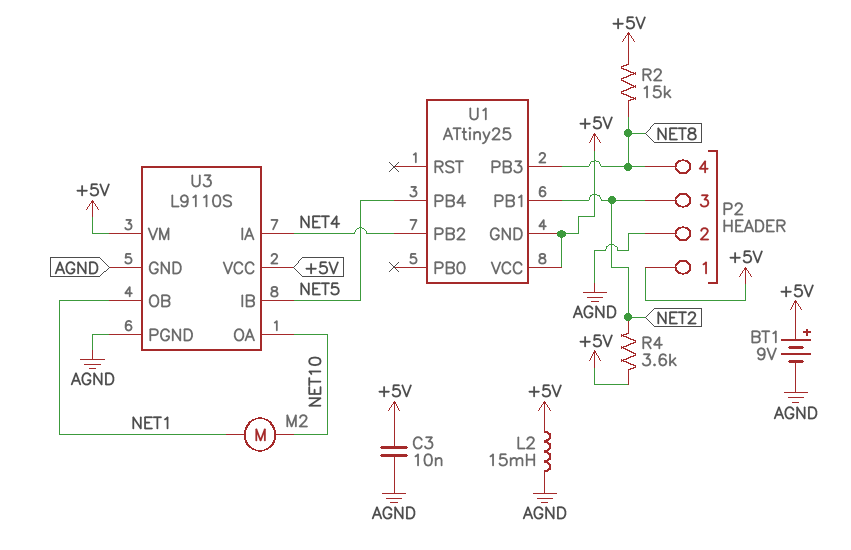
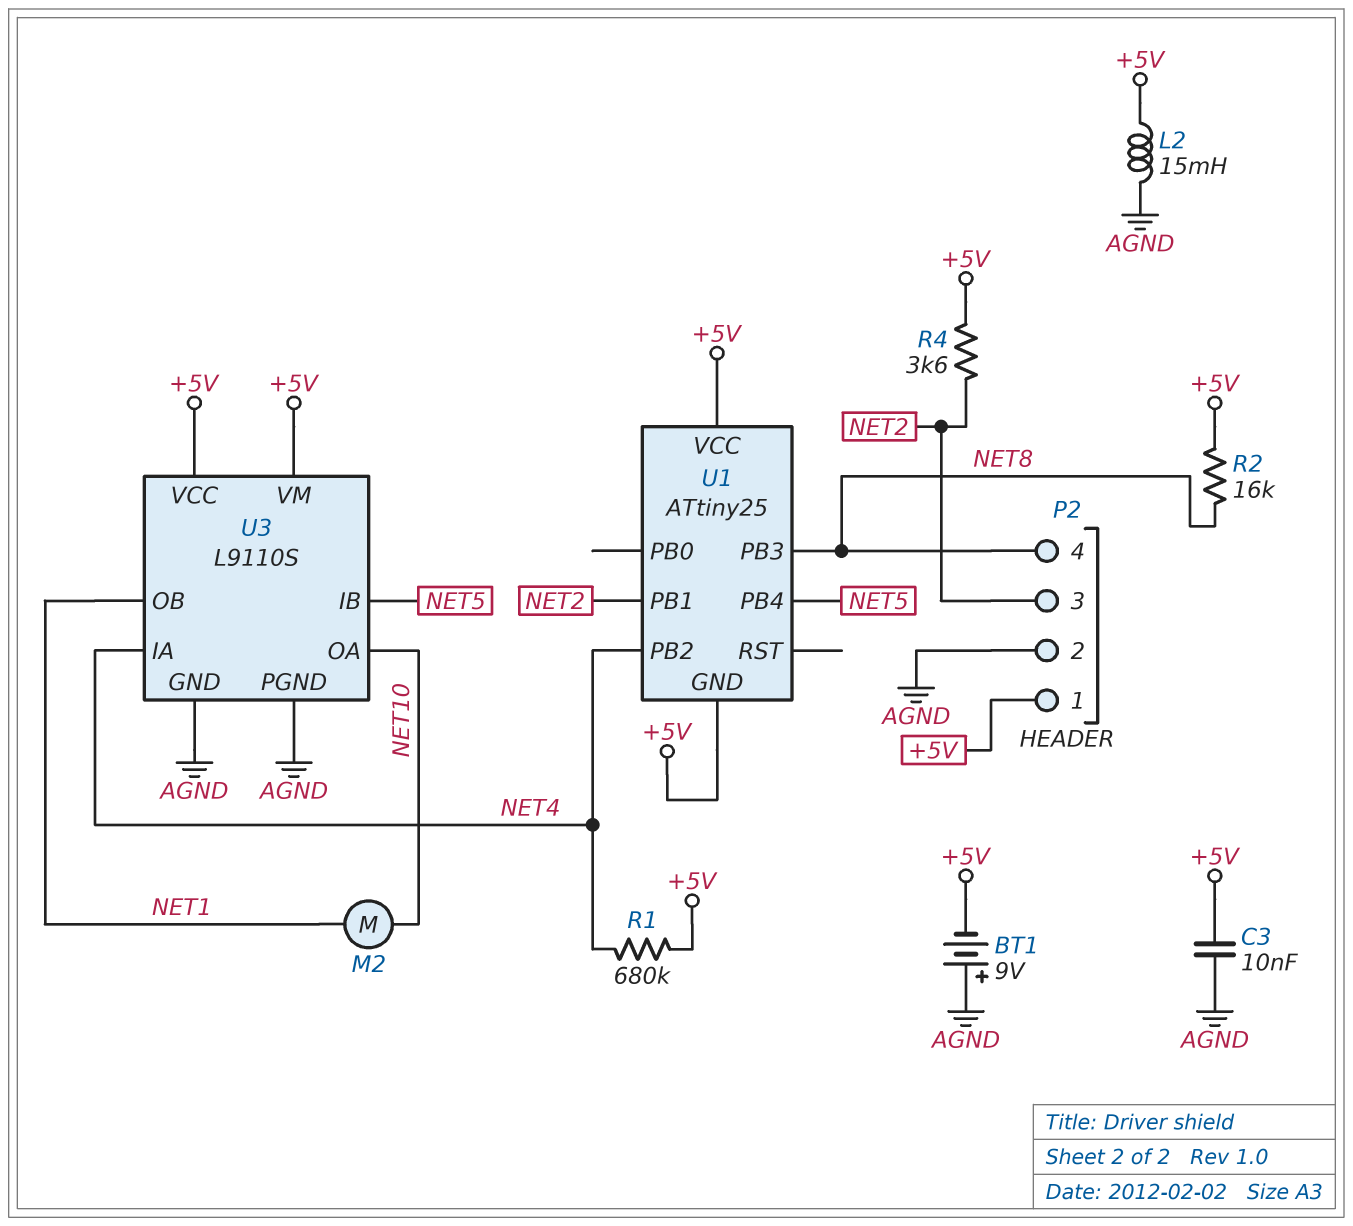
BT1: 9V (plus +5V, minus AGND) -> 9V (plus AGND, minus +5V)
R1: none -> 680k (+5V, NET4)
R2: 15k (+5V, NET8) -> 16k (+5V, NET8)

